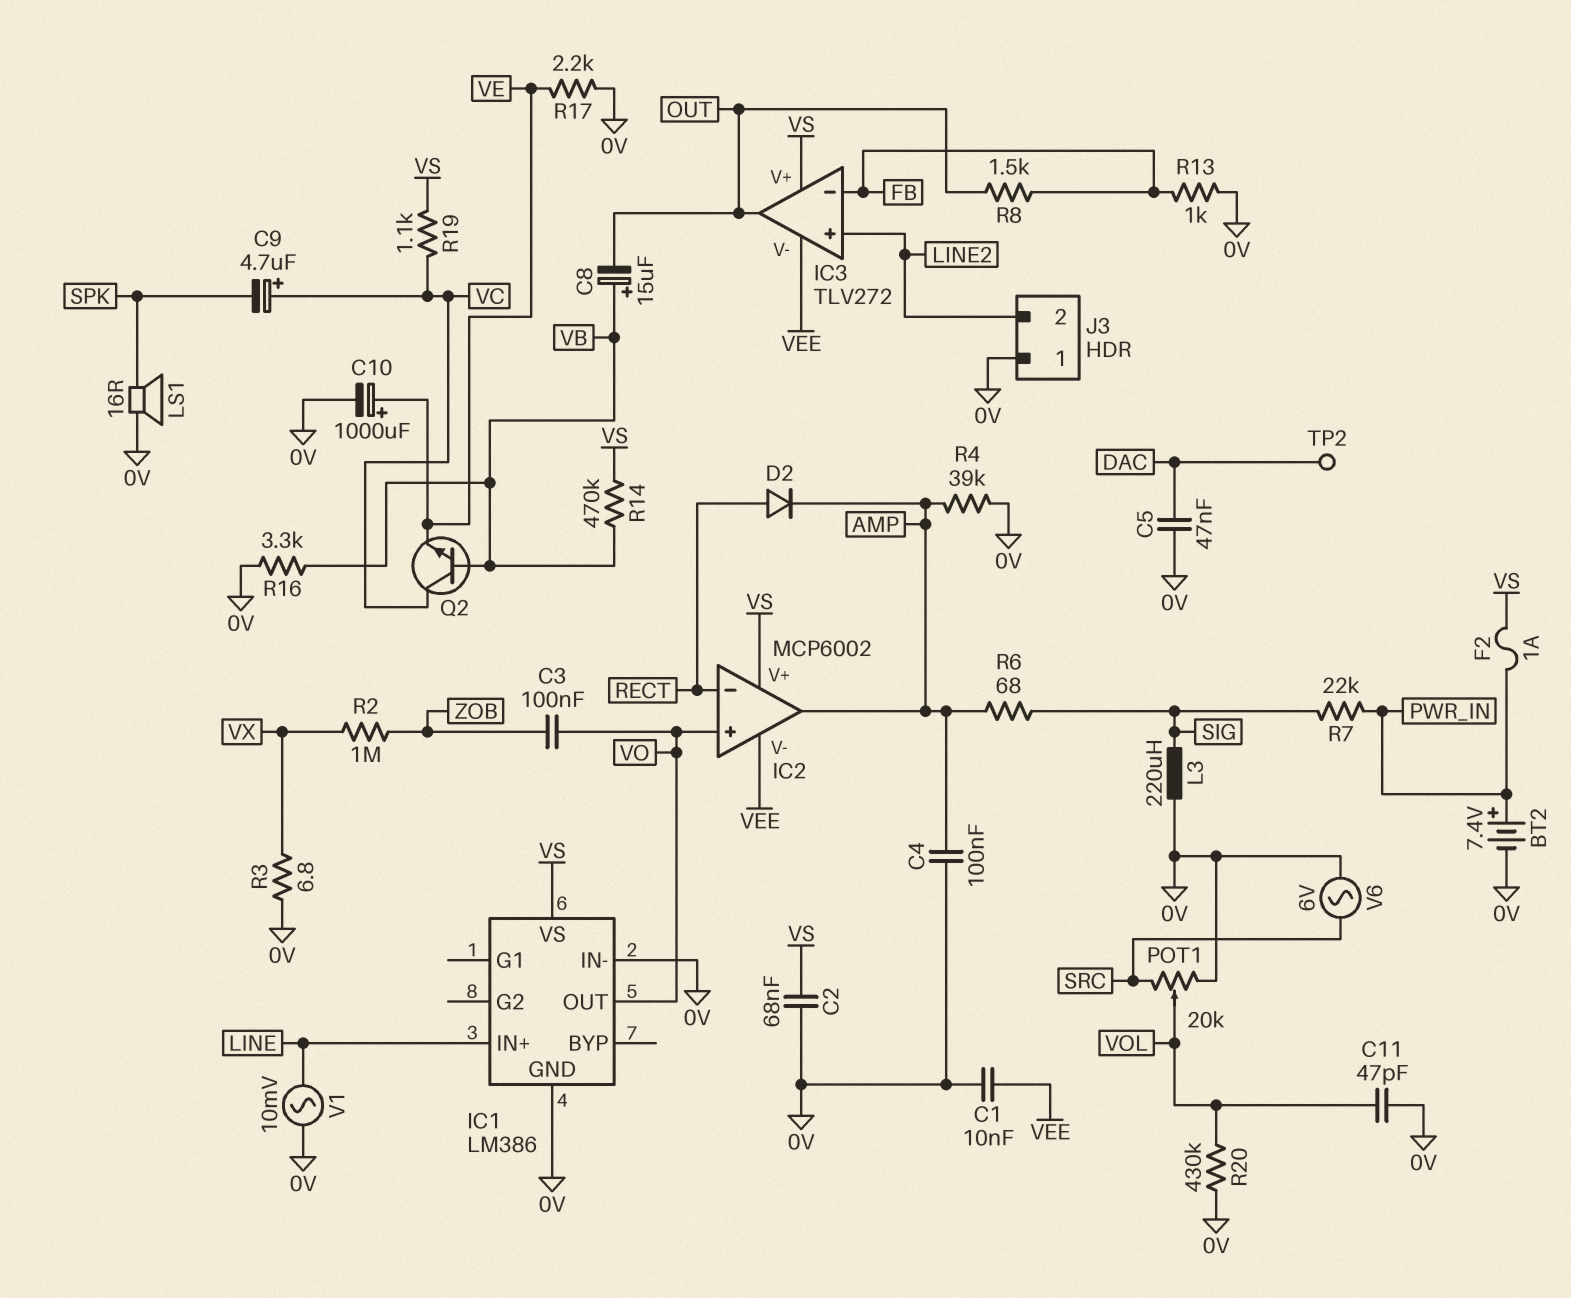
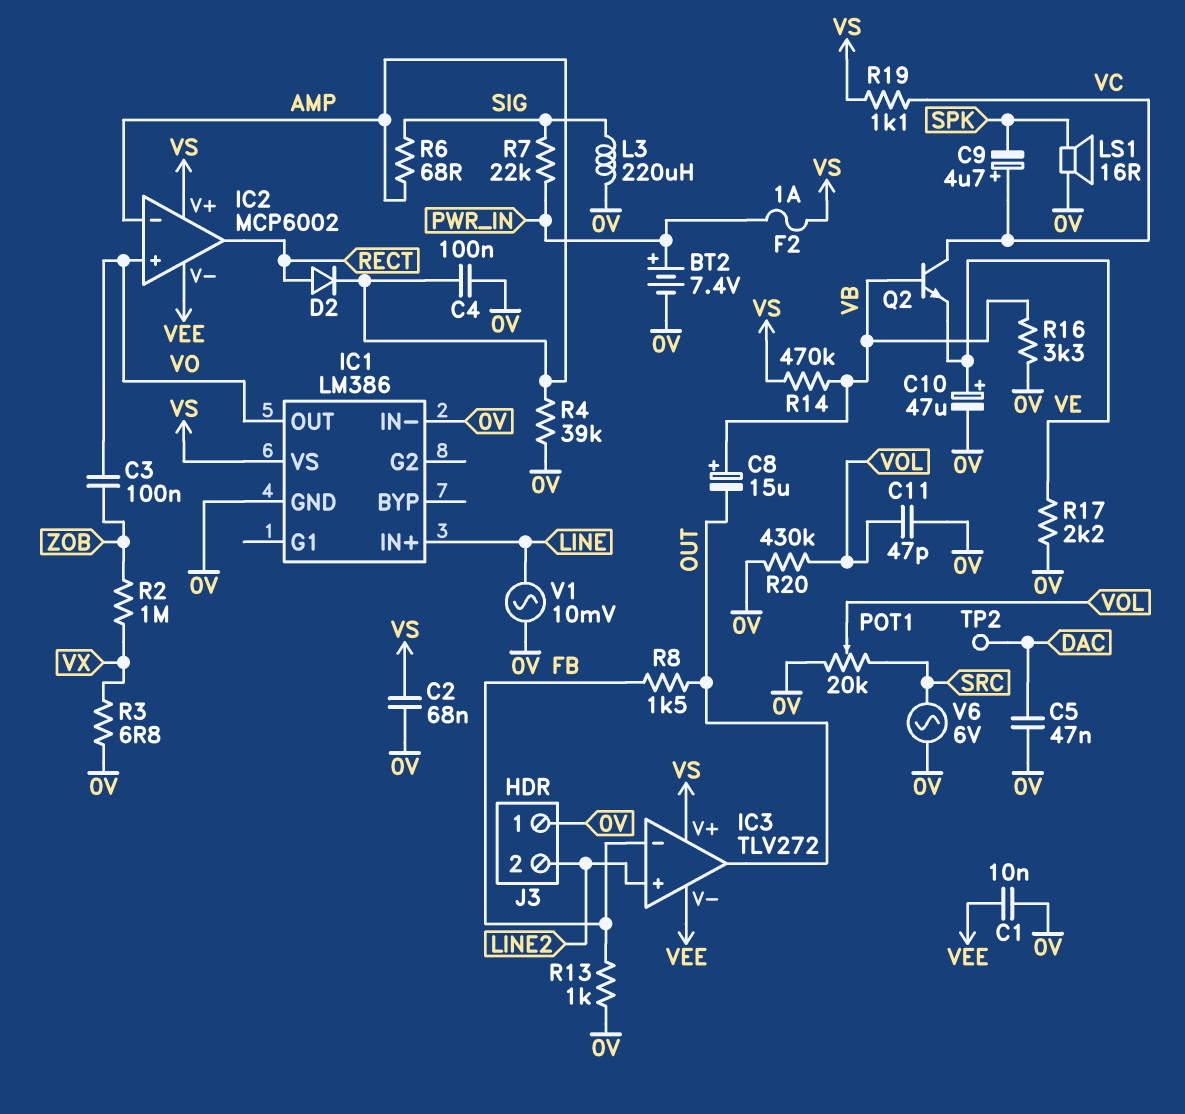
C10: 1000uF (plus VE, minus 0V) -> 47uF (plus VE, minus 0V)
IC2 pin in-: RECT -> AMP
IC2 pin out: AMP -> RECT

